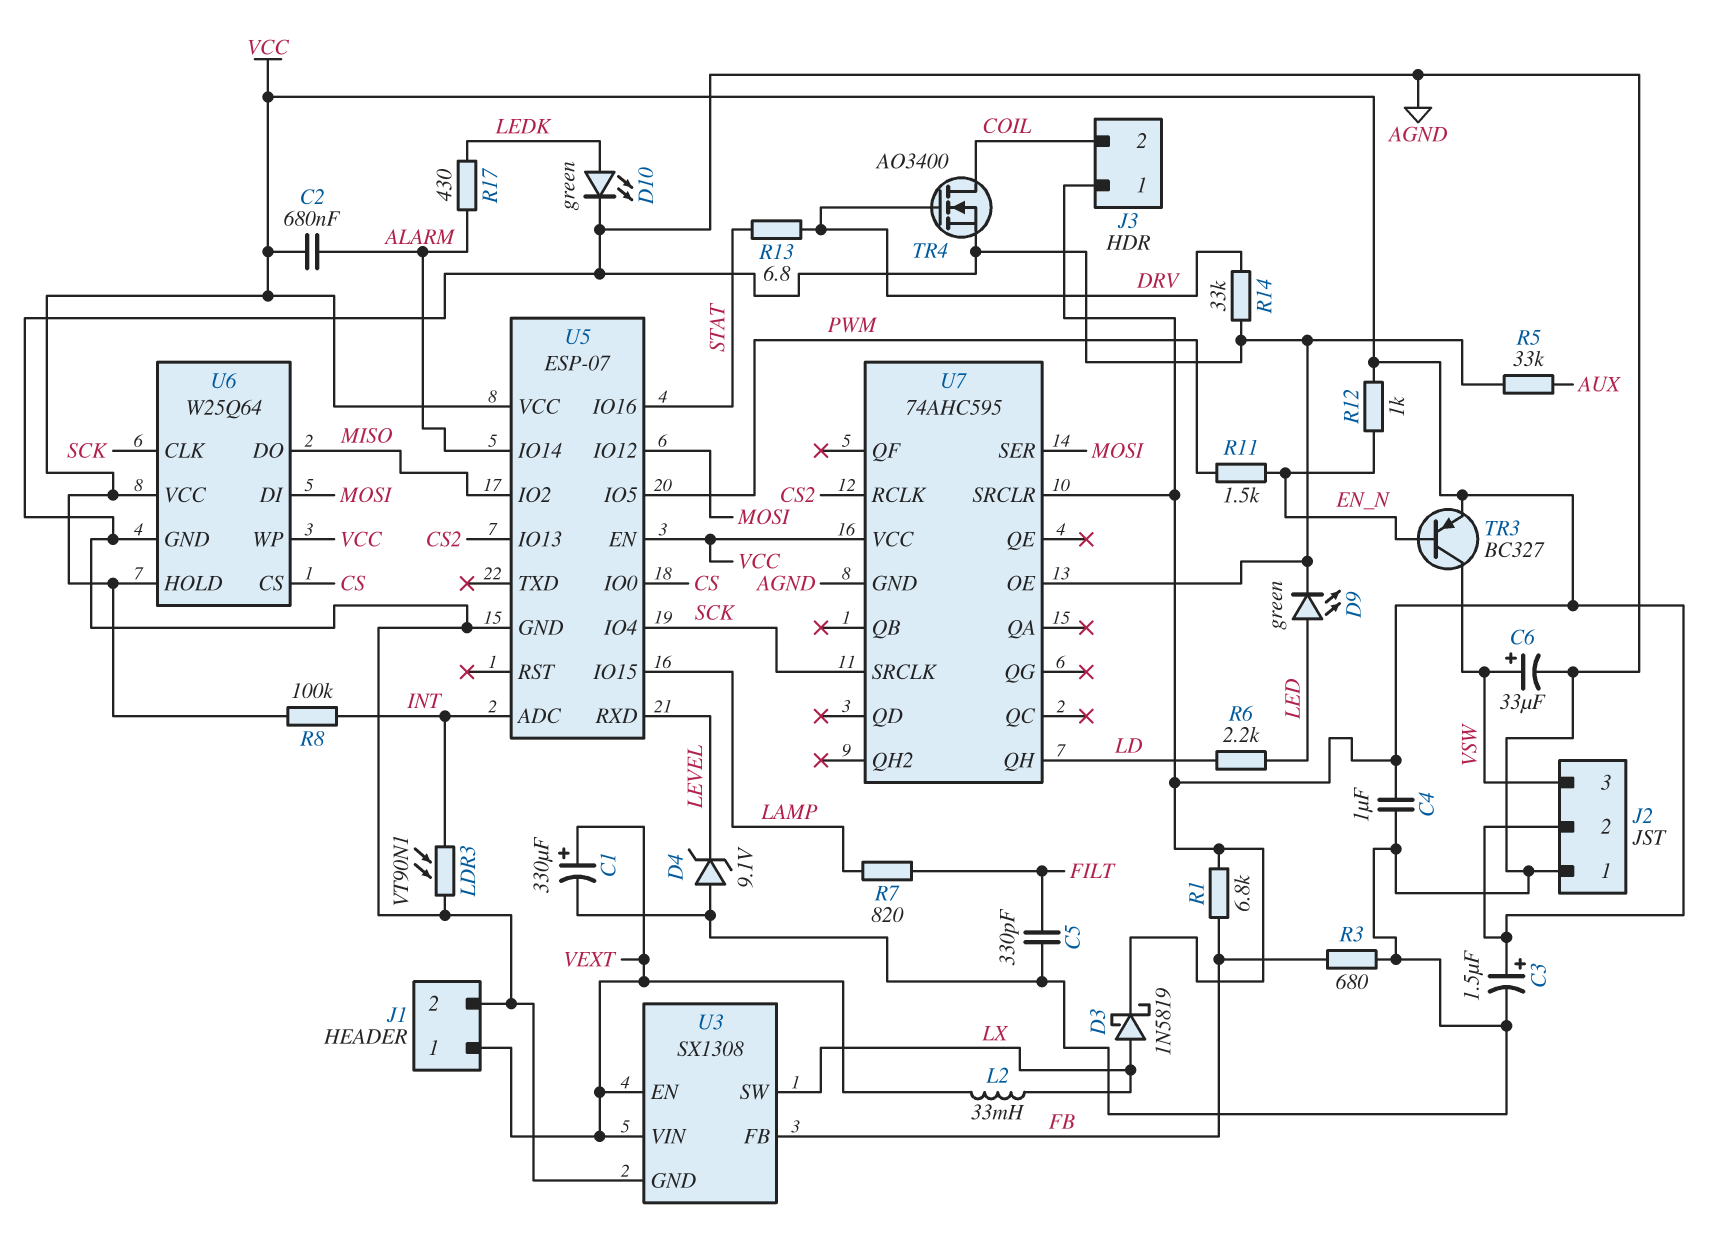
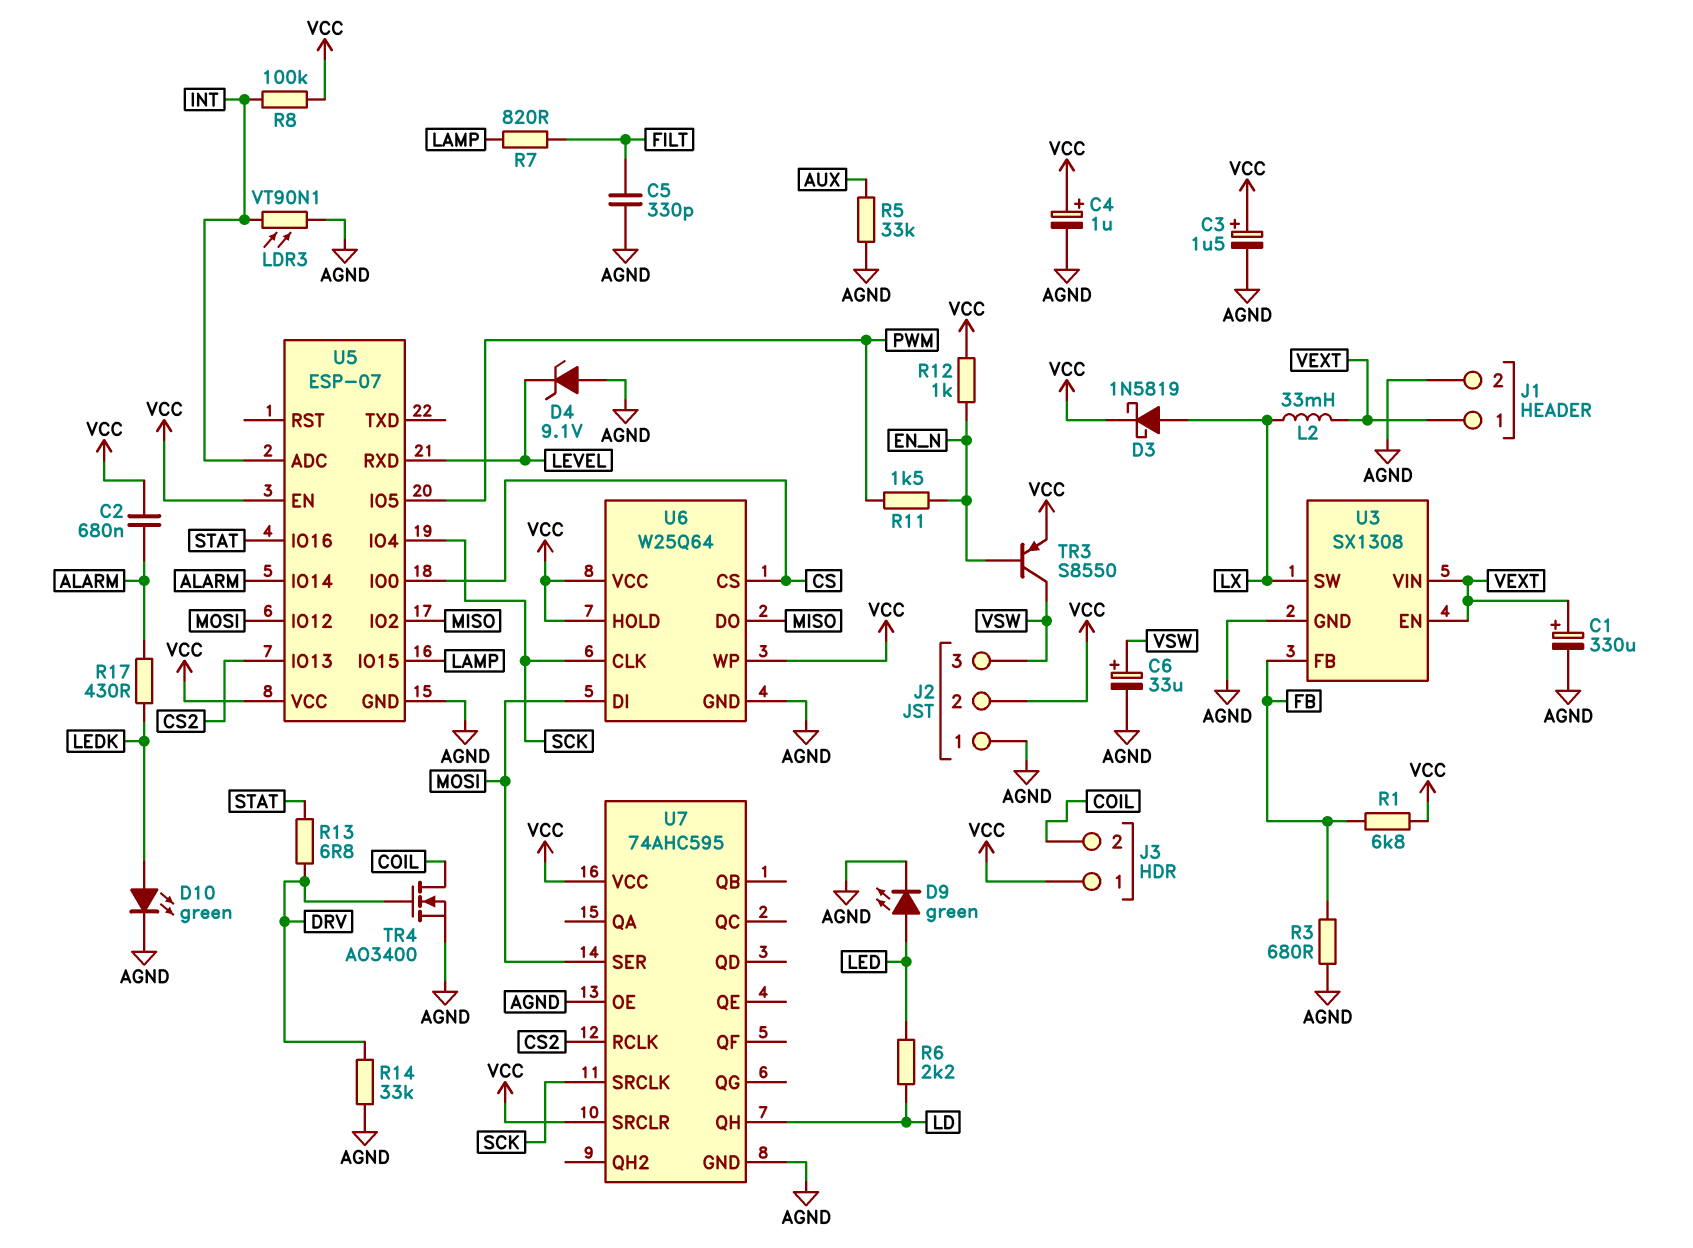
C4: 1uF (AGND, VCC) -> 1uF (plus VCC, minus AGND)
TR3: PNP BC327 (B EN_N, C VSW, E VCC) -> PNP S8550 (B EN_N, C VSW, E VCC)

